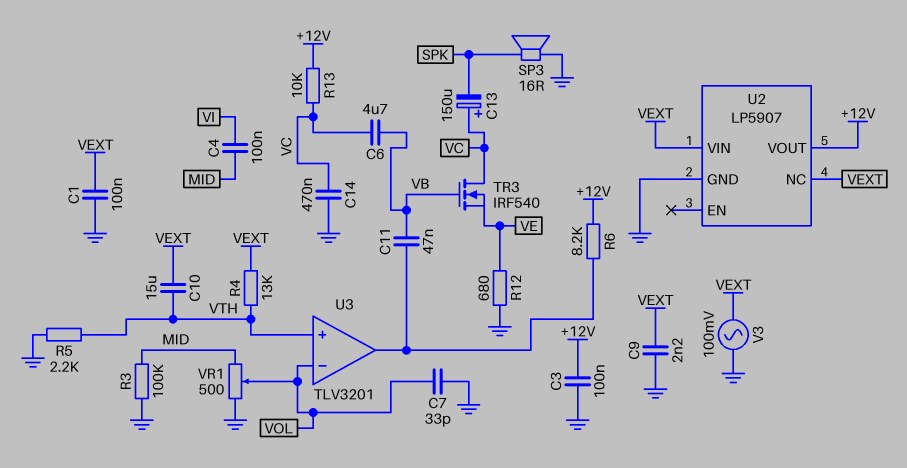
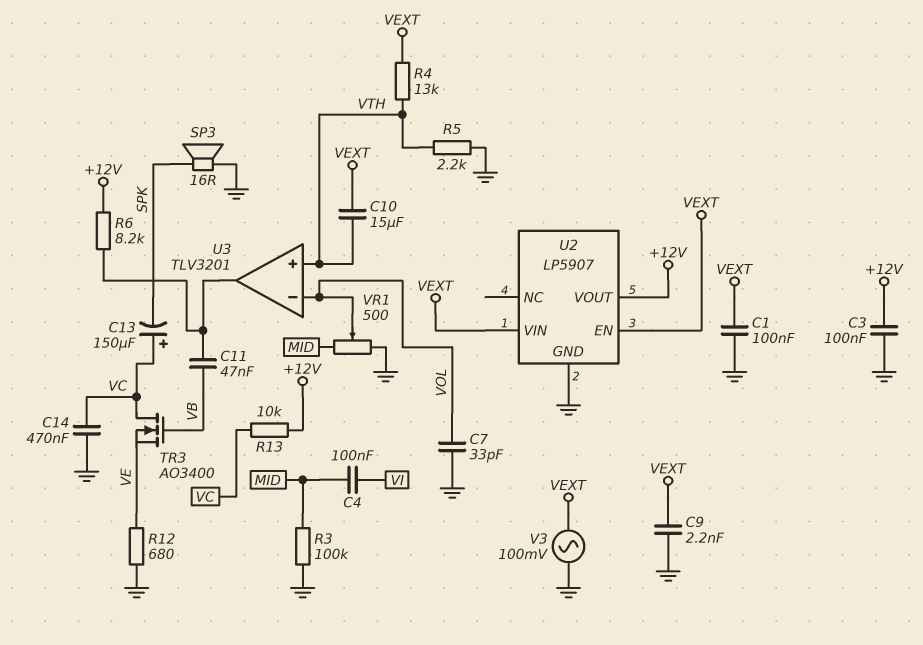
C6: 4.7uF (VB, VC) -> none
TR3: NMOS IRF540 (G VB, D VC, S VE) -> NMOS AO3400 (G VB, D VC, S VE)
U2 pin EN: none -> VEXT
U2 pin NC: VEXT -> none

